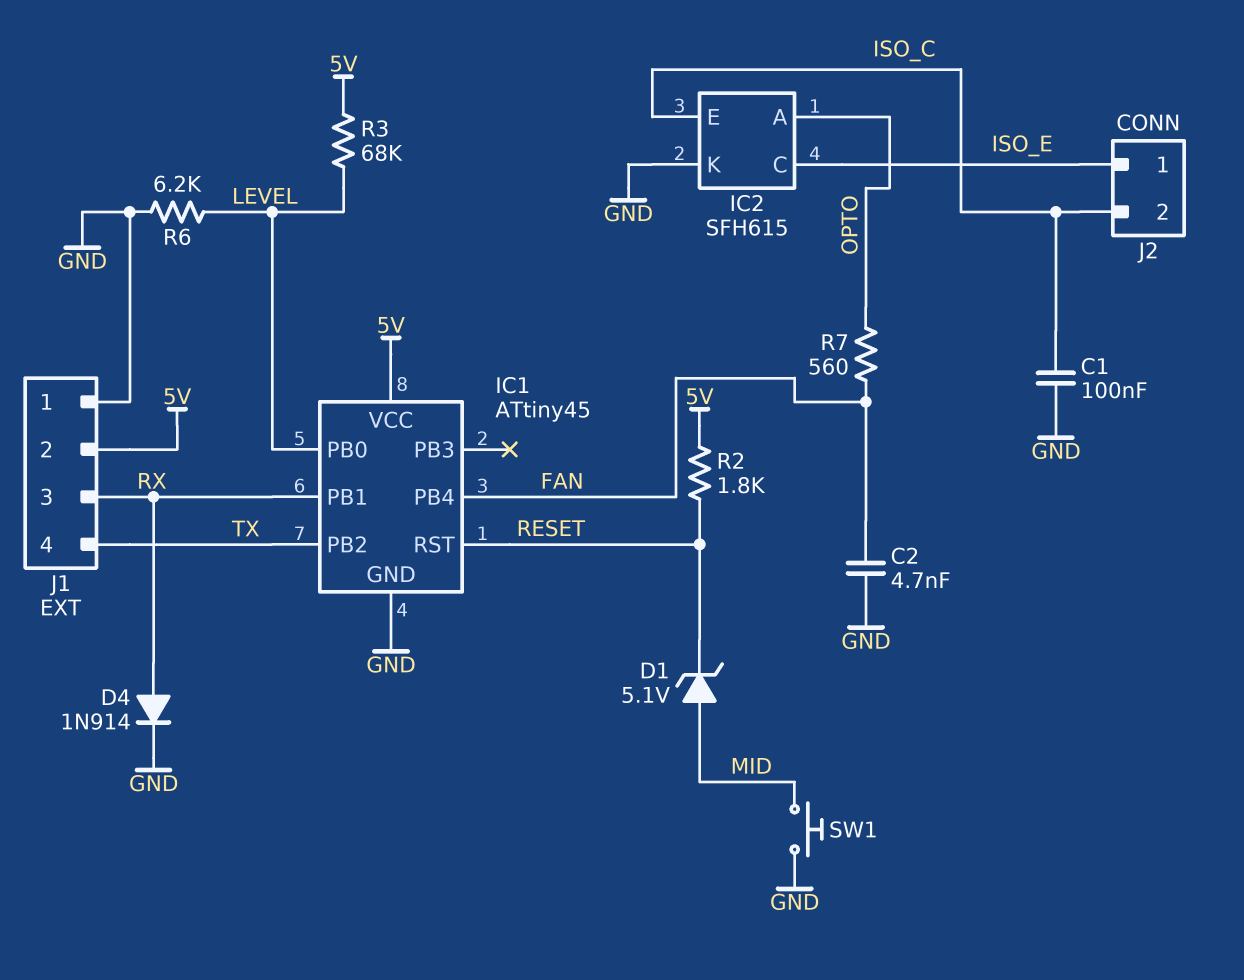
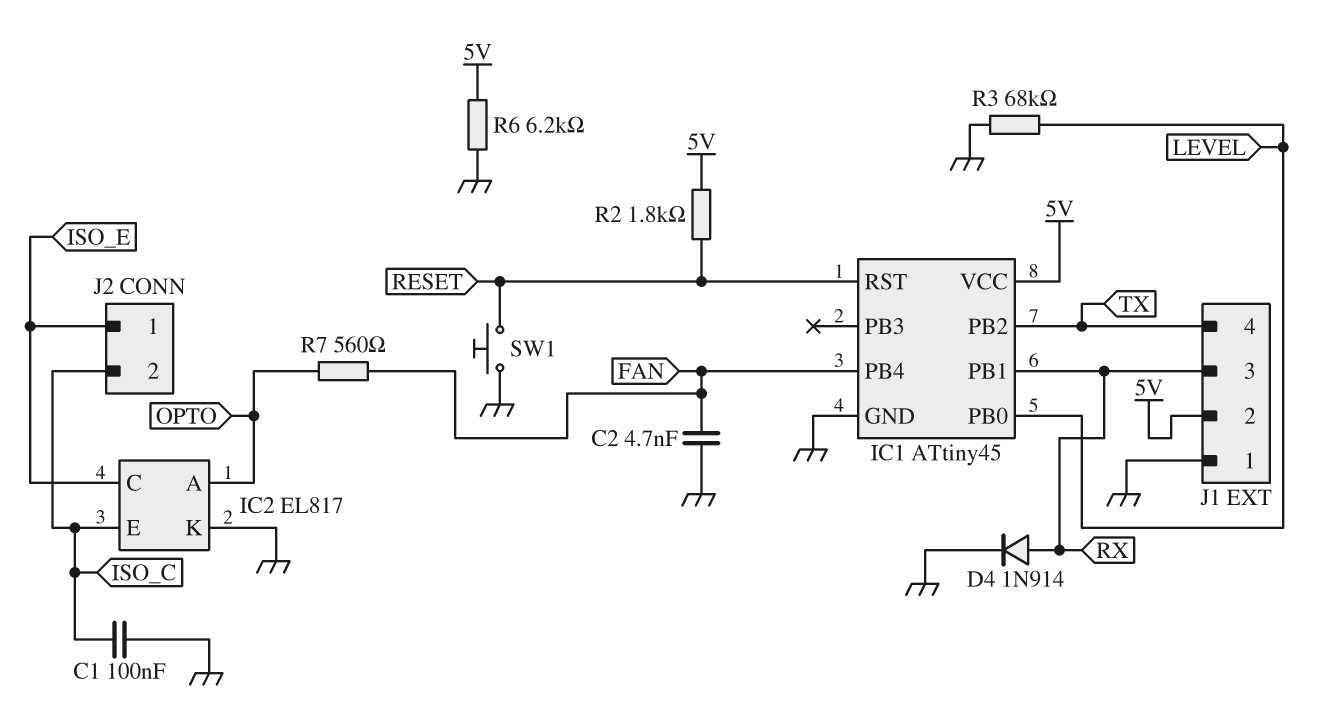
D1: zener 5.1V (A MID, K RESET) -> none
IC2: SFH615 -> EL817
R3: 68k (5V, LEVEL) -> 68k (GND, LEVEL)
R6: 6.2k (GND, LEVEL) -> 6.2k (5V, GND)
SW1: button (GND, MID) -> button (GND, RESET)

